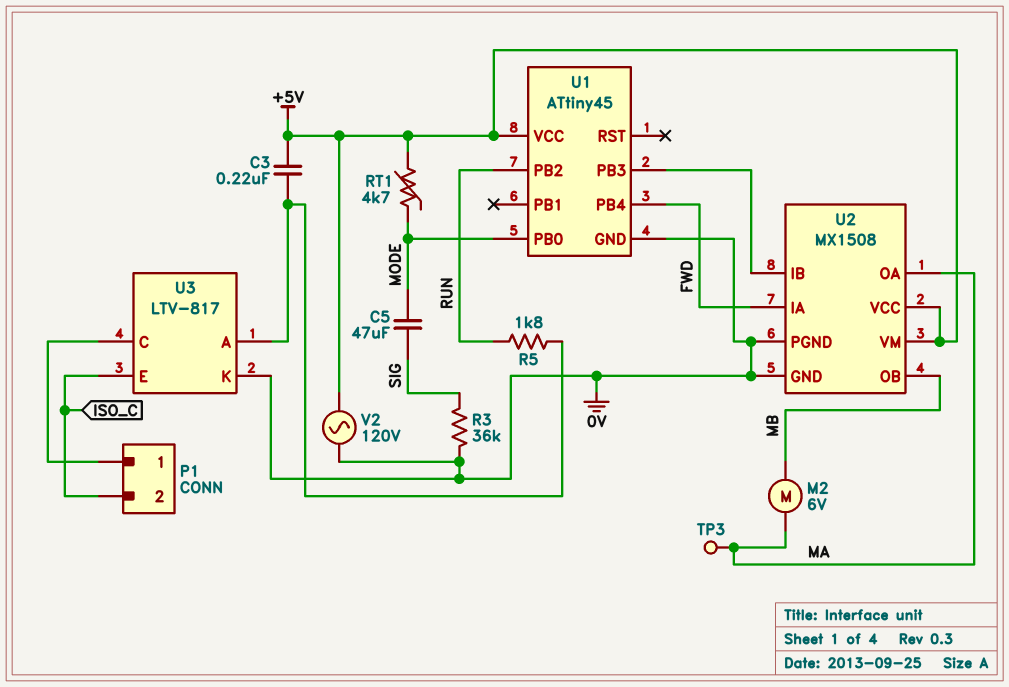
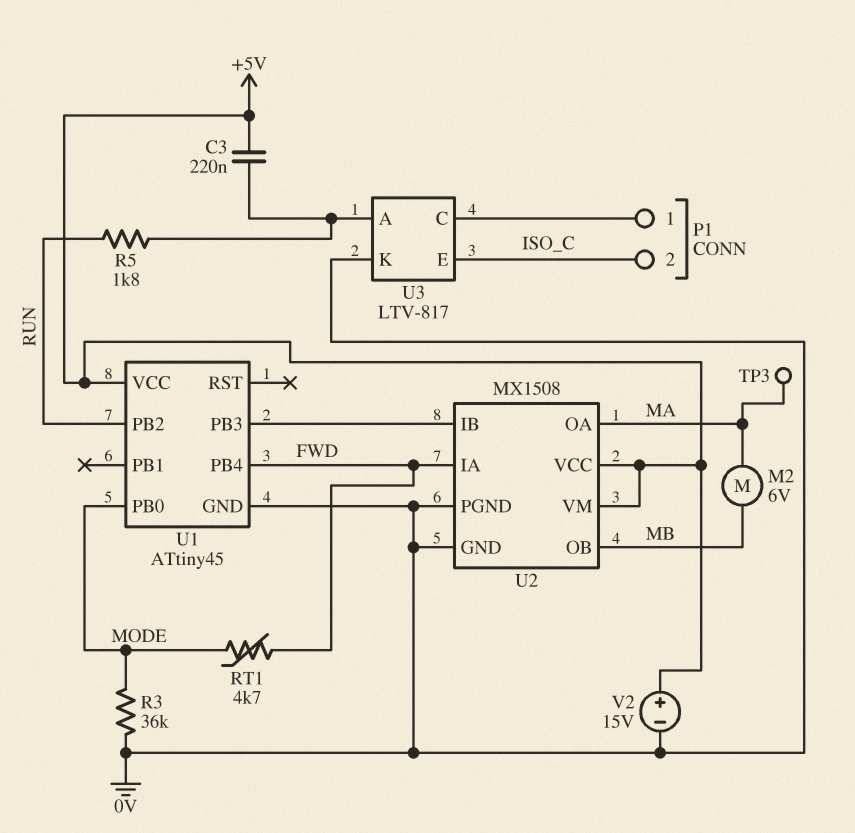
C5: 47uF (MODE, SIG) -> none
R3: 36k (0V, SIG) -> 36k (0V, MODE)
RT1: 4.7k (+5V, MODE) -> 4.7k (FWD, MODE)
V2: AC 120V (+5V, 0V) -> 15V (plus +5V, minus 0V)

